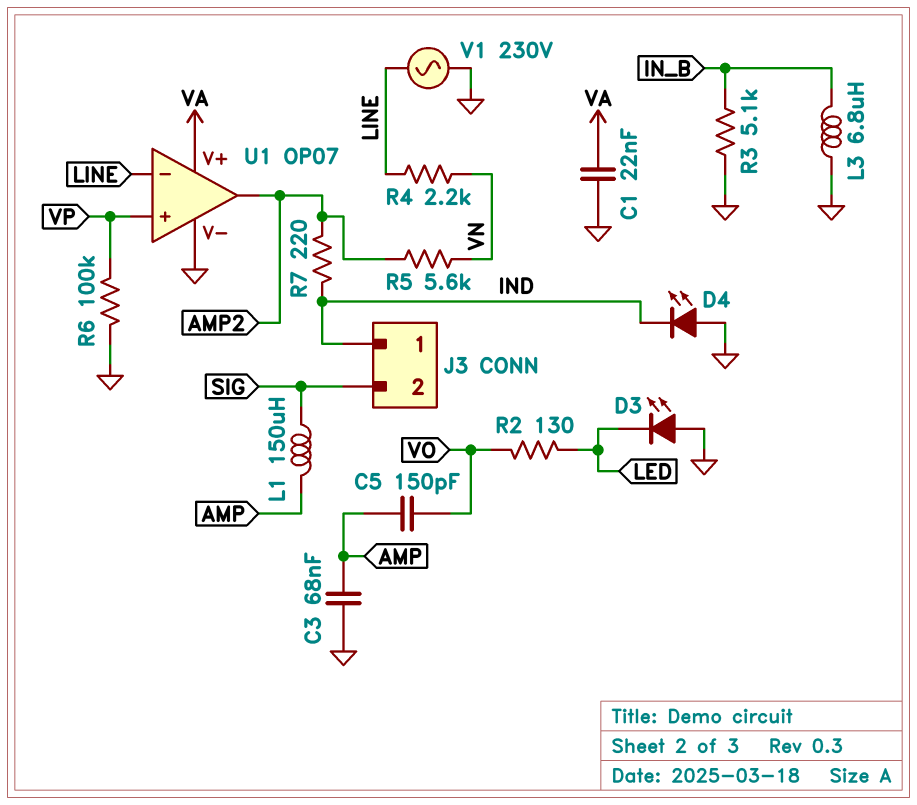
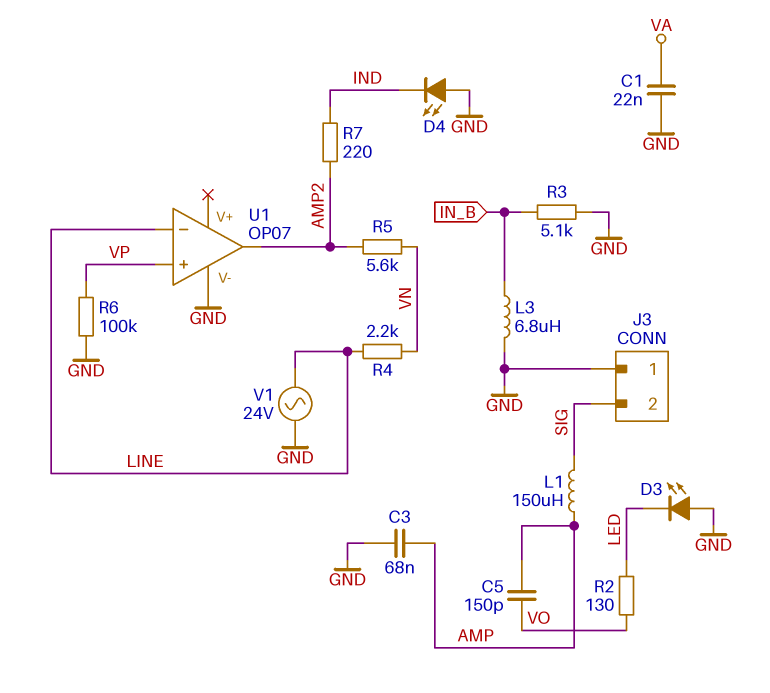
J3 pin 1: IND -> GND
U1 pin V+: VA -> none
V1: AC 230V (GND, LINE) -> AC 24V (GND, LINE)

